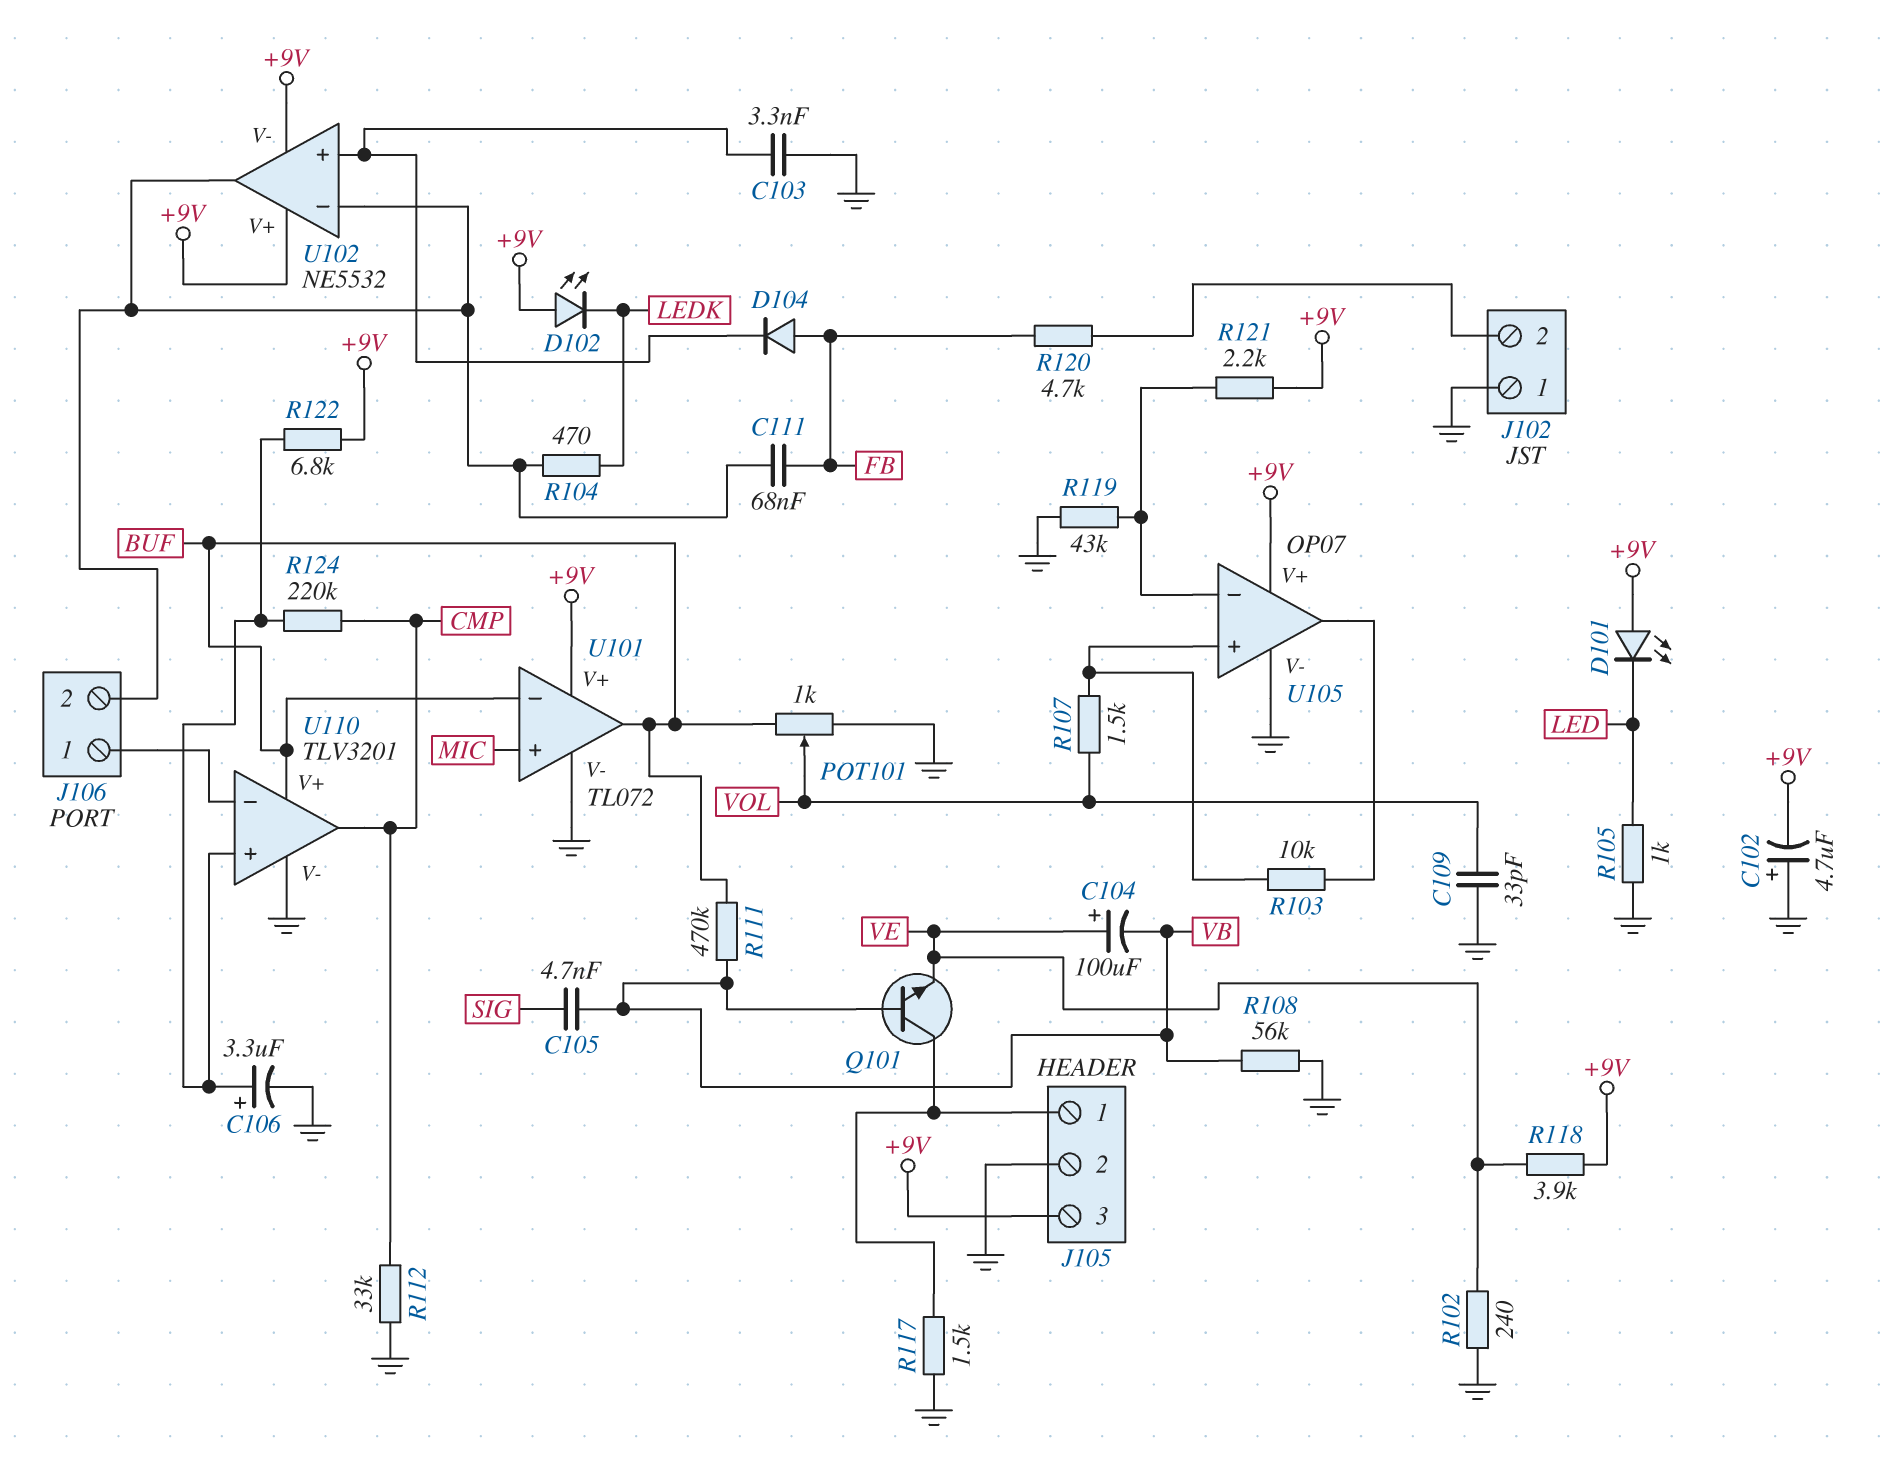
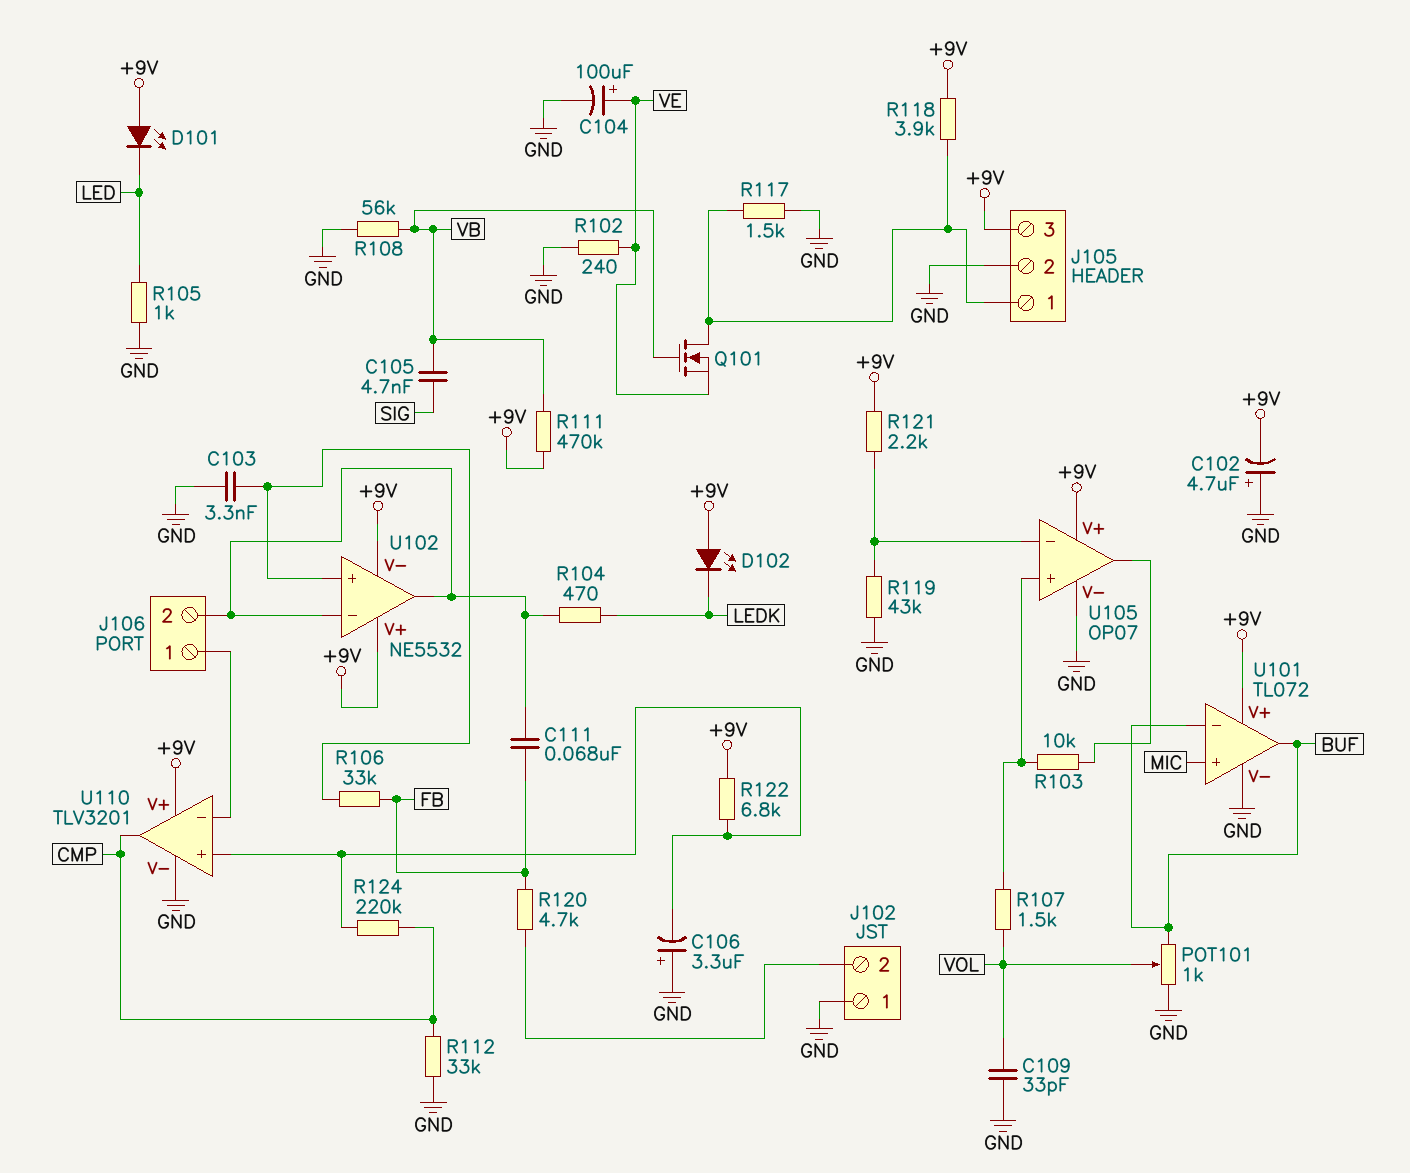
C104: 100uF (plus VE, minus VB) -> 100uF (plus VE, minus GND)
C106: 3.3uF (plus U110/in+, minus GND) -> 3.3uF (plus GND, minus U110/in+)
D104: diode (A FB, K U102/in+) -> none
Q101: NPN (B VB, C J105/1, E VE) -> NMOS (G VB, D J105/1, S VE)
R106: none -> 33k (FB, U102/in+)
R111: 470k (BUF, VB) -> 470k (+9V, VB)
R118: 3.9k (+9V, VE) -> 3.9k (+9V, J105/1)
U110 pin V+: BUF -> +9V

